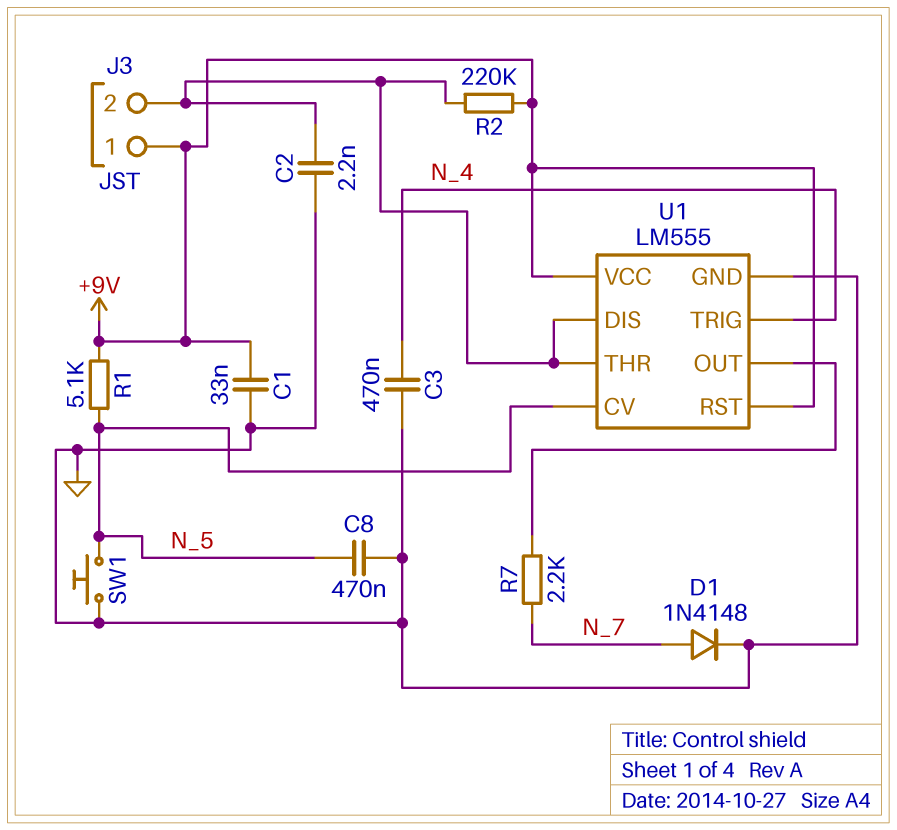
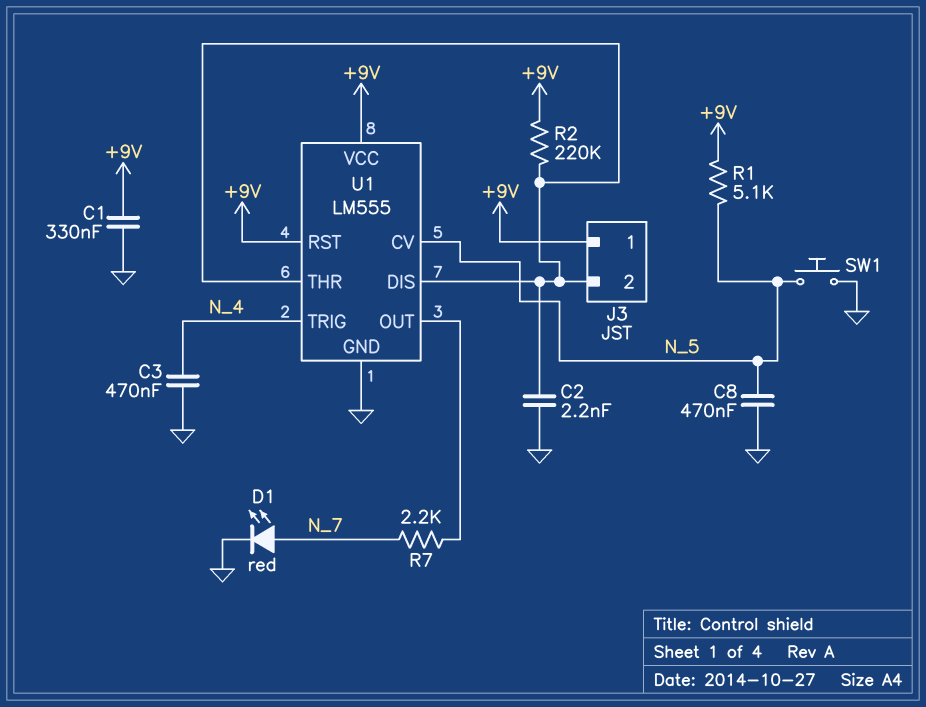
C1: 33nF (+9V, GND) -> 330nF (+9V, GND)
D1: diode 1N4148 (A N_7, K GND) -> LED red (A N_7, K GND)

